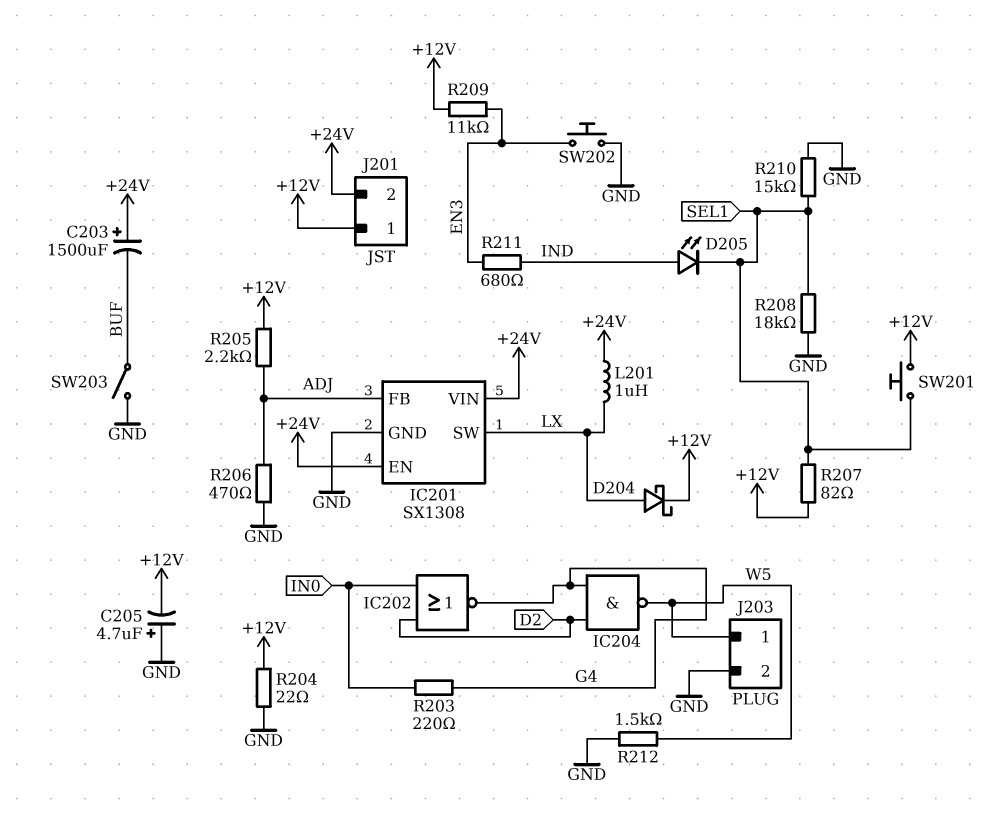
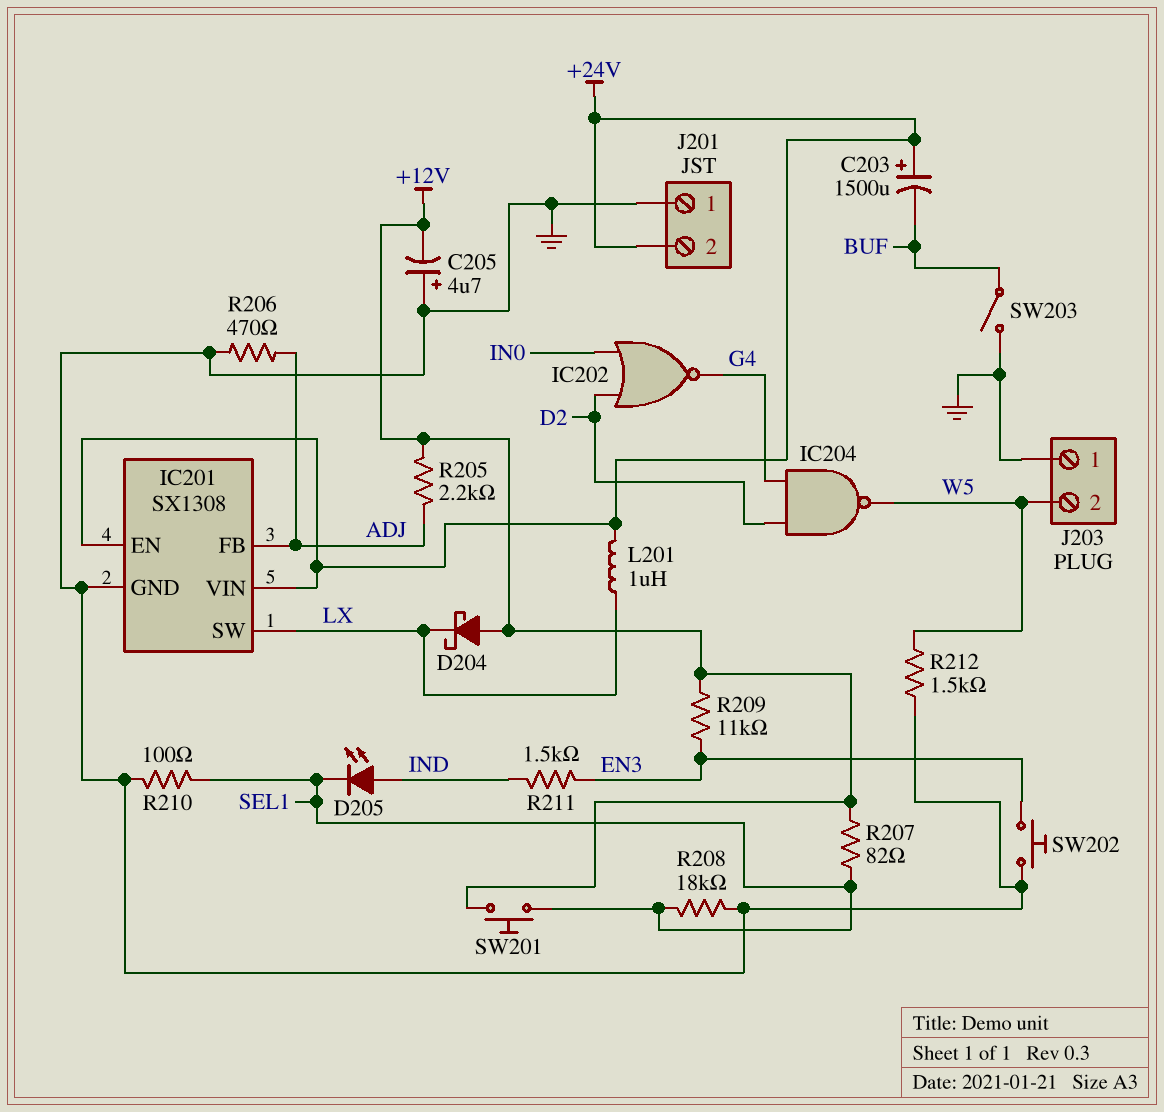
D204: schottky (A LX, K +12V) -> schottky (A +12V, K LX)
J201 pin 1: +12V -> GND
J203 pin 1: W5 -> GND
J203 pin 2: GND -> W5
R203: 220 (G4, IN0) -> none
R204: 22 (+12V, GND) -> none
R210: 15k (GND, SEL1) -> 100 (GND, SEL1)
R211: 680 (EN3, IND) -> 1.5k (EN3, IND)

